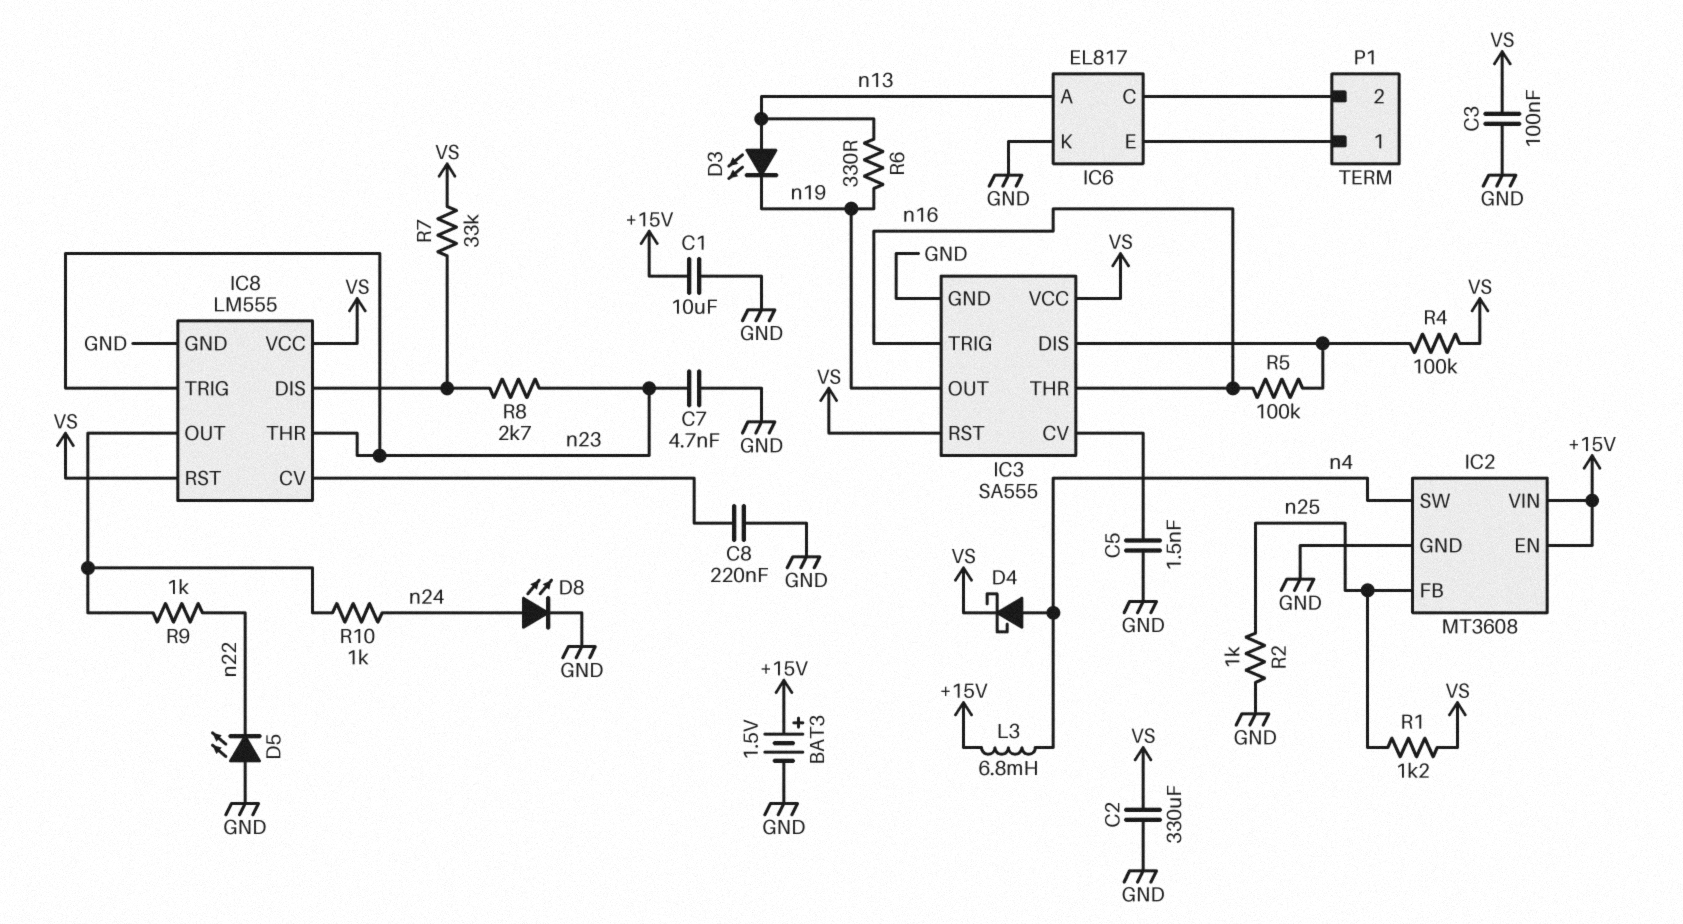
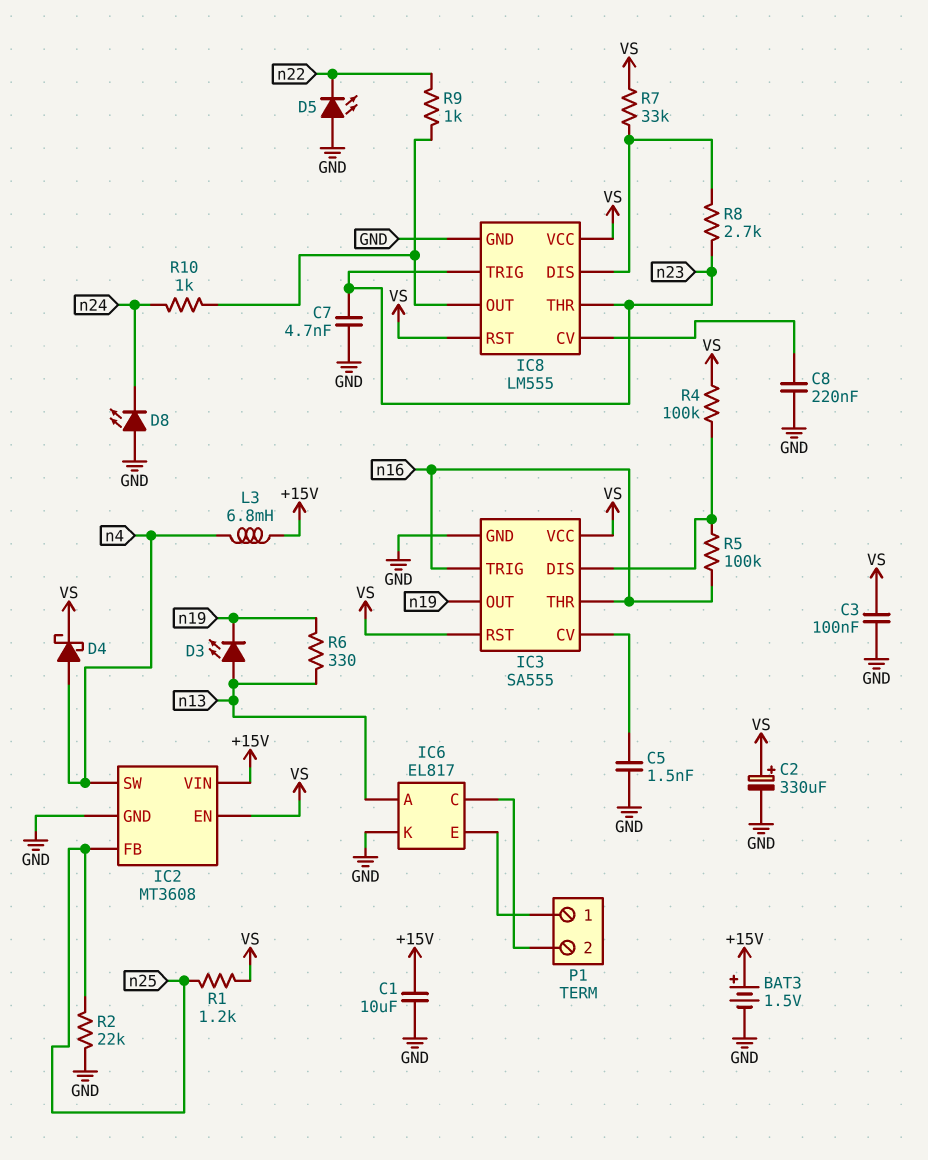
C2: 330uF (GND, VS) -> 330uF (plus VS, minus GND)
D8: LED (A n24, K GND) -> LED (A GND, K n24)
IC2 pin EN: +15V -> VS
R2: 1k (GND, n25) -> 22k (GND, n25)

